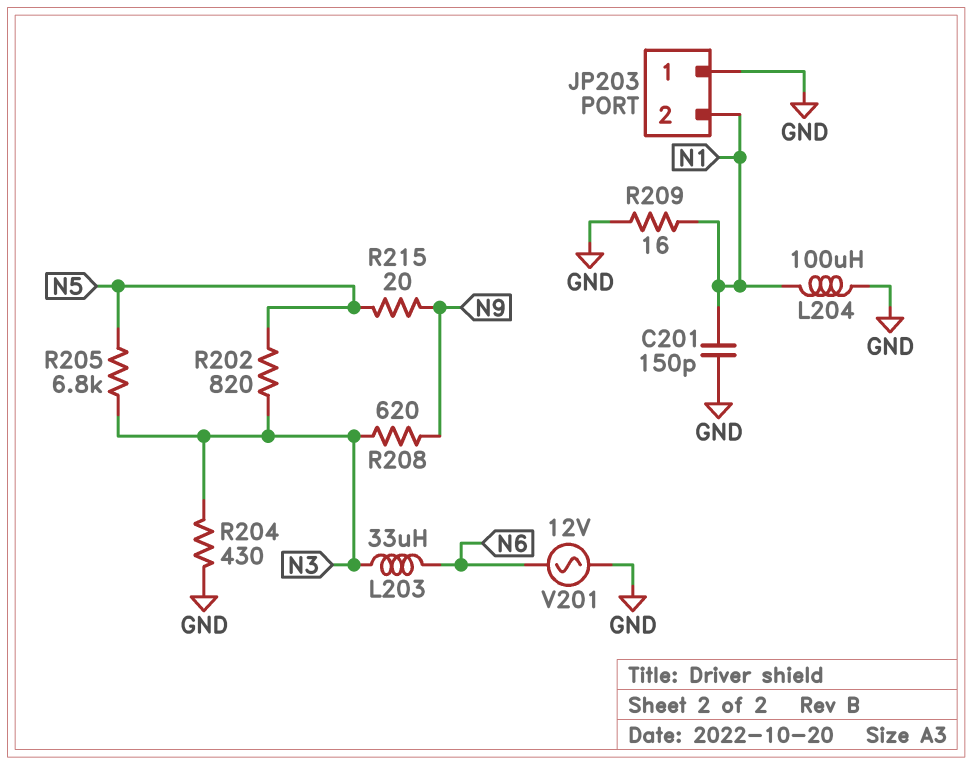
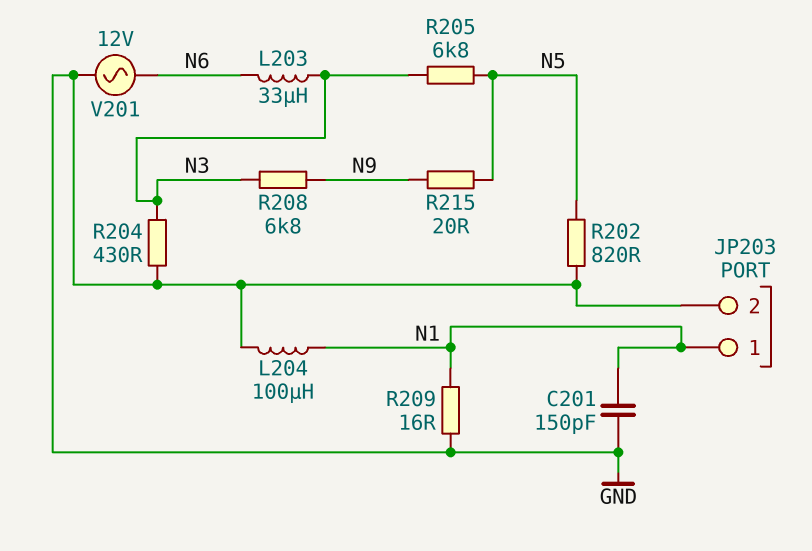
JP203 pin 1: GND -> N1
JP203 pin 2: N1 -> GND
R202: 820 (N3, N5) -> 820 (GND, N5)
R208: 620 (N3, N9) -> 6.8k (N3, N9)

